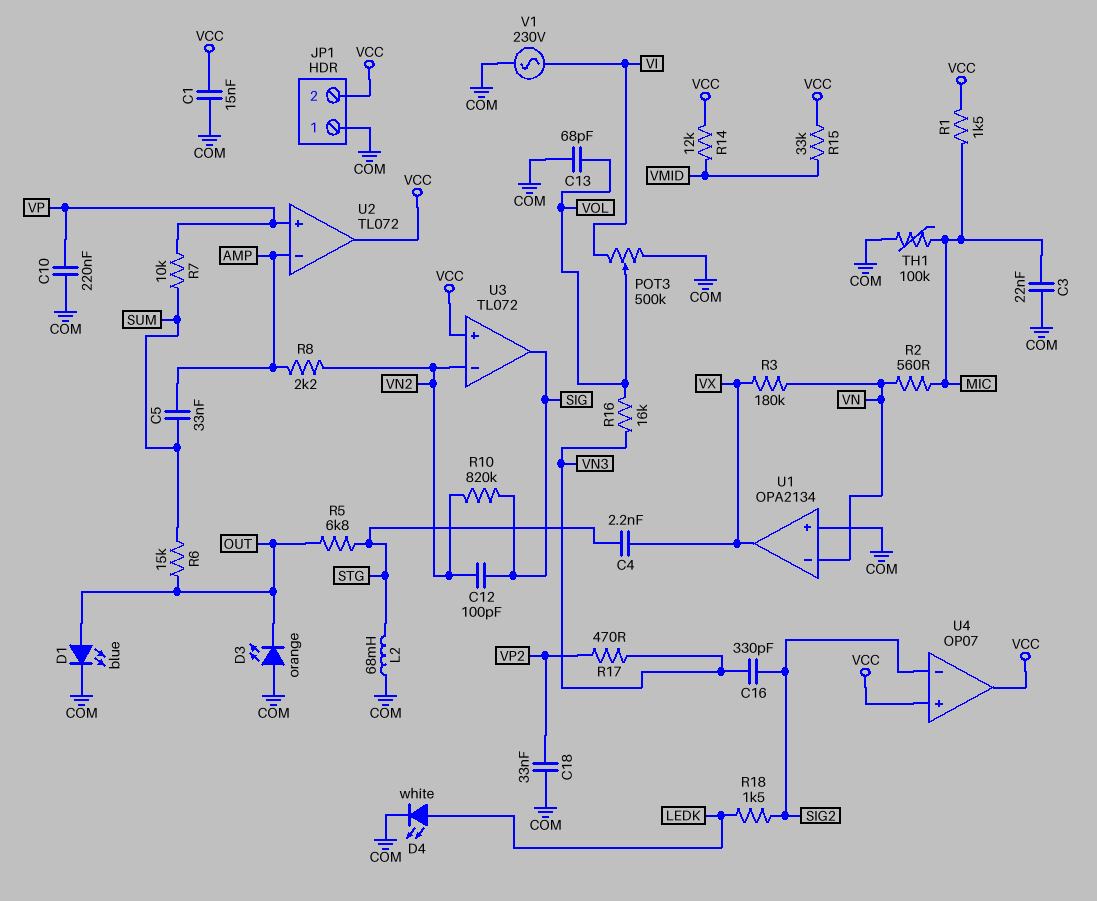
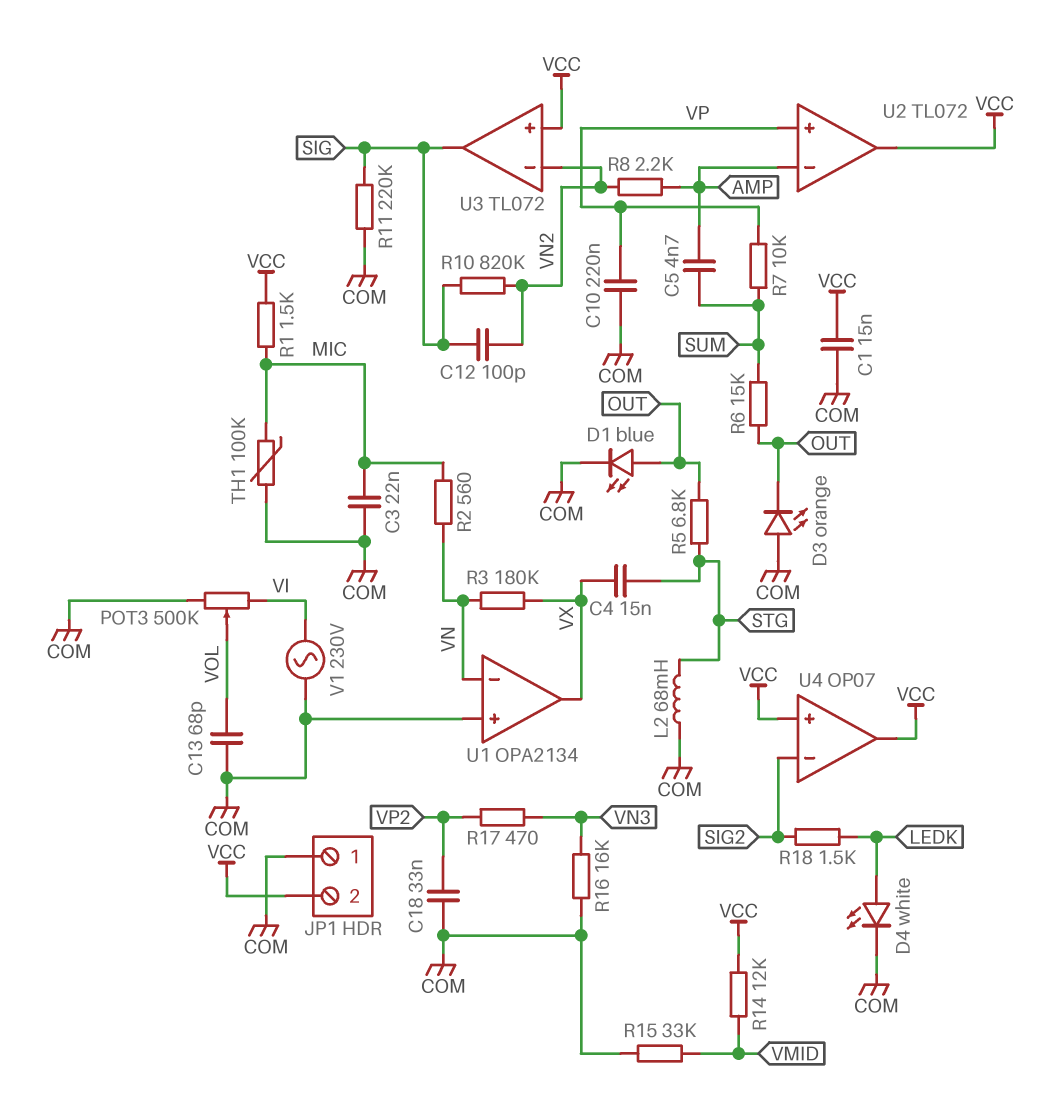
C4: 2.2nF (STG, VX) -> 15nF (STG, VX)
C5: 33nF (AMP, SUM) -> 4.7nF (AMP, SUM)
C16: 330pF (SIG2, VN3) -> none
R11: none -> 220k (COM, SIG)
R15: 33k (VCC, VMID) -> 33k (COM, VMID)
R16: 16k (VN3, VOL) -> 16k (COM, VN3)

